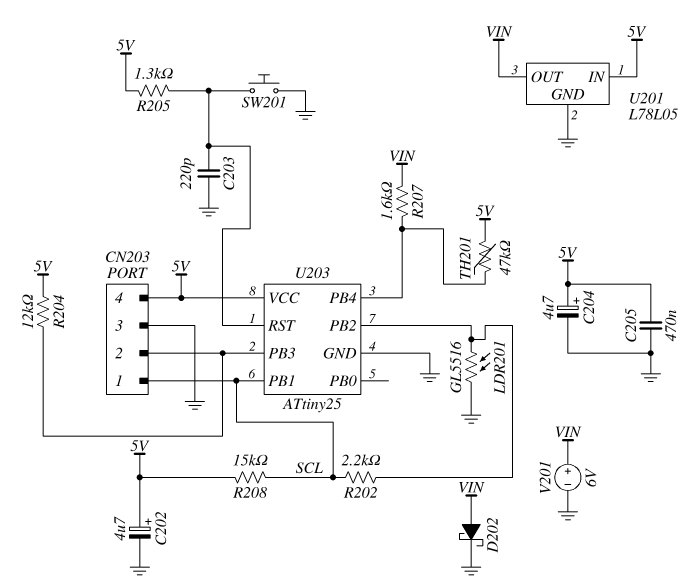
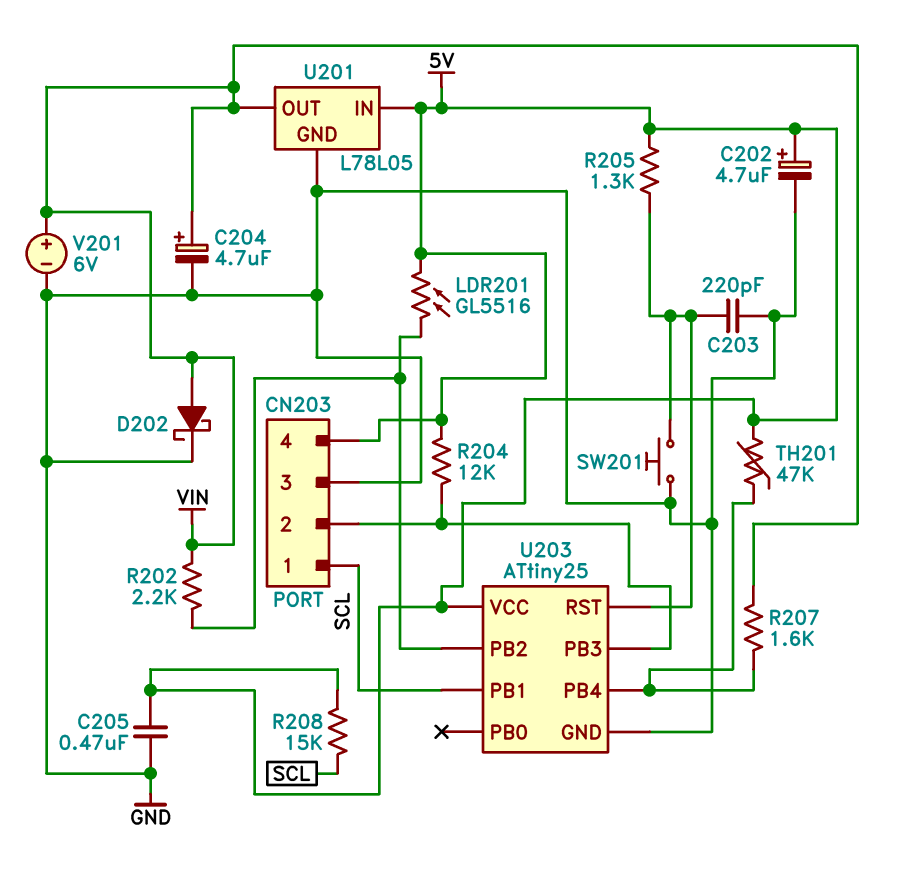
C204: 4.7uF (plus 5V, minus GND) -> 4.7uF (plus VIN, minus GND)
LDR201: GL5516 (GND, U203/PB2) -> GL5516 (5V, U203/PB2)
R202: 2.2k (SCL, U203/PB2) -> 2.2k (U203/PB2, VIN)

